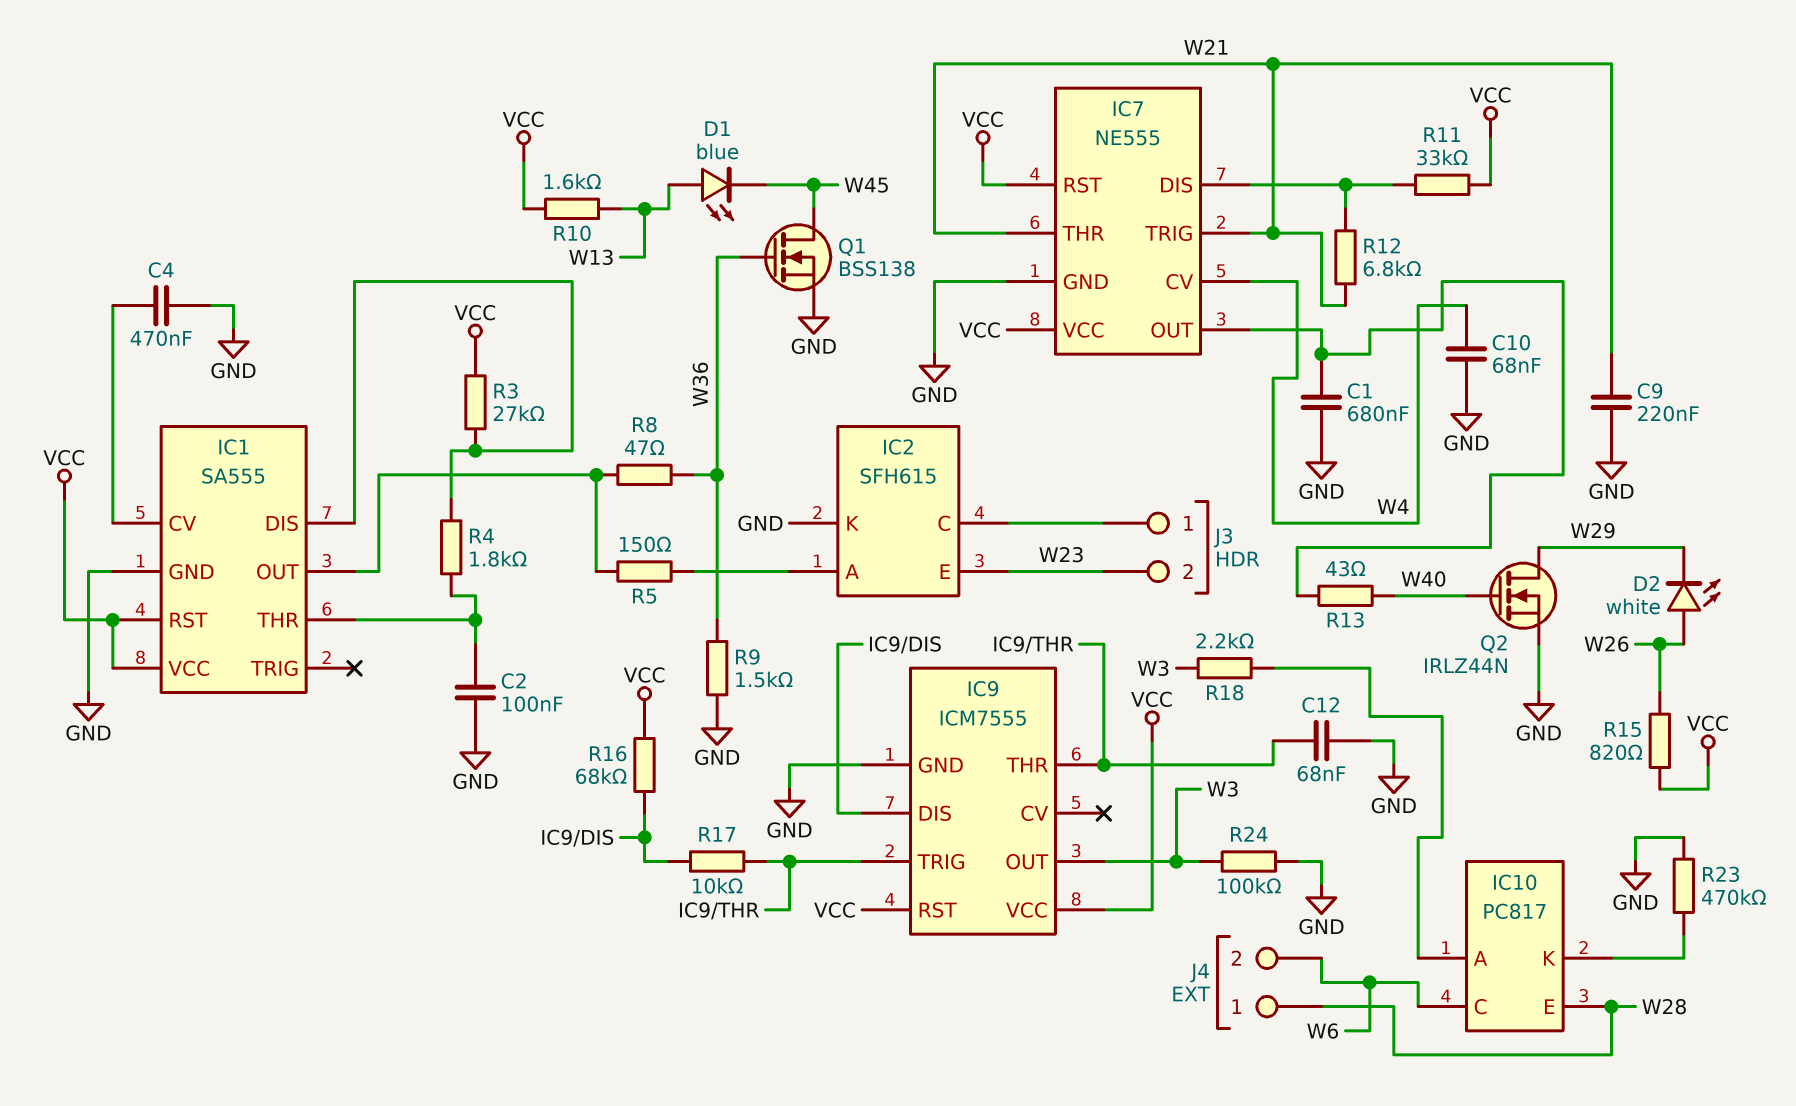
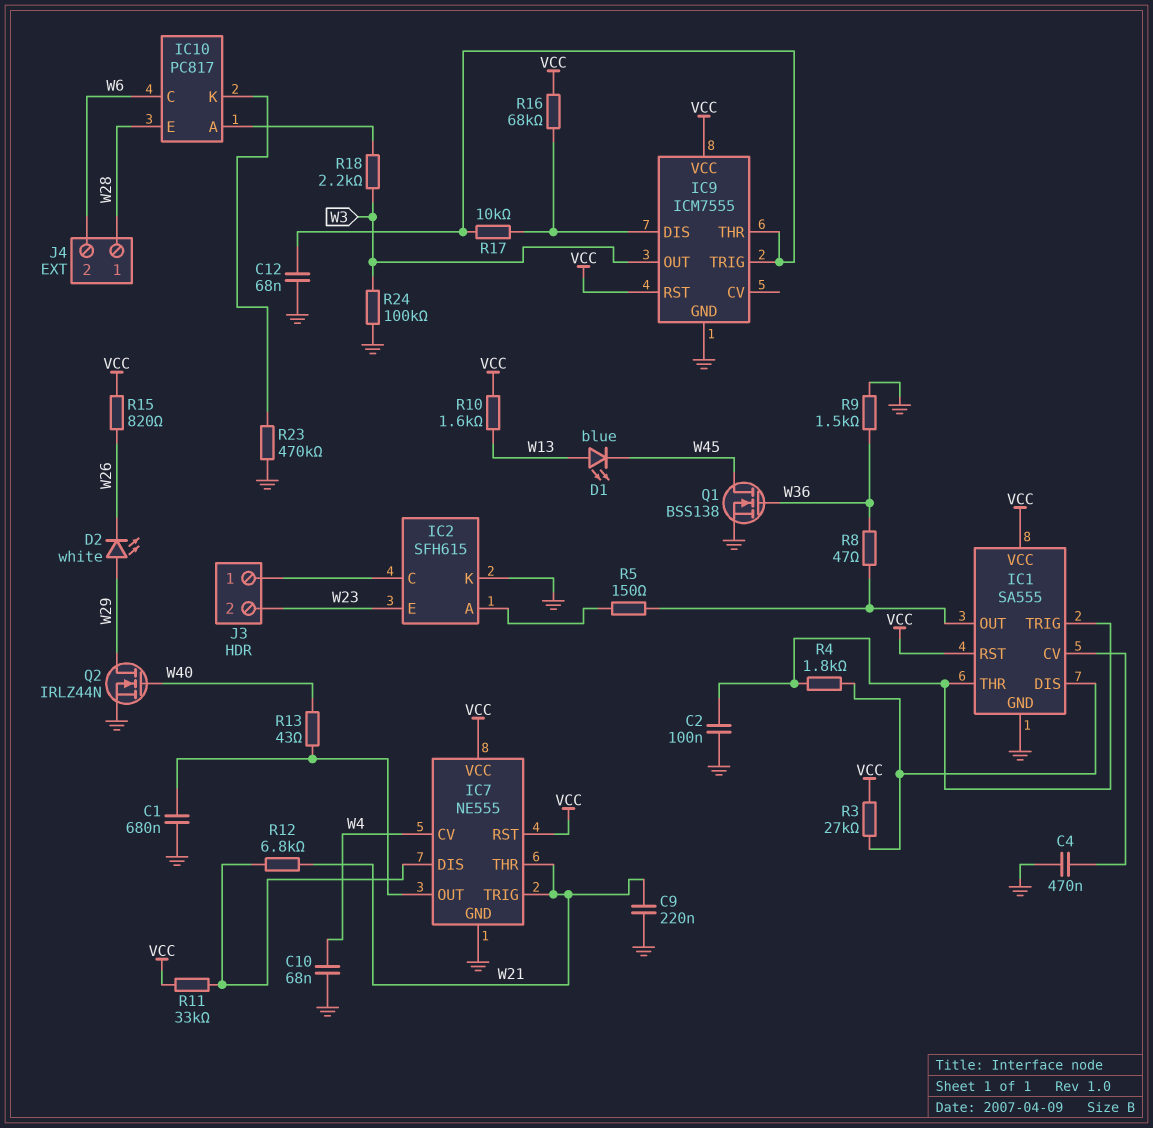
D2: LED white (A W26, K W29) -> LED white (A W29, K W26)
IC1 pin TRIG: none -> IC1/THR

